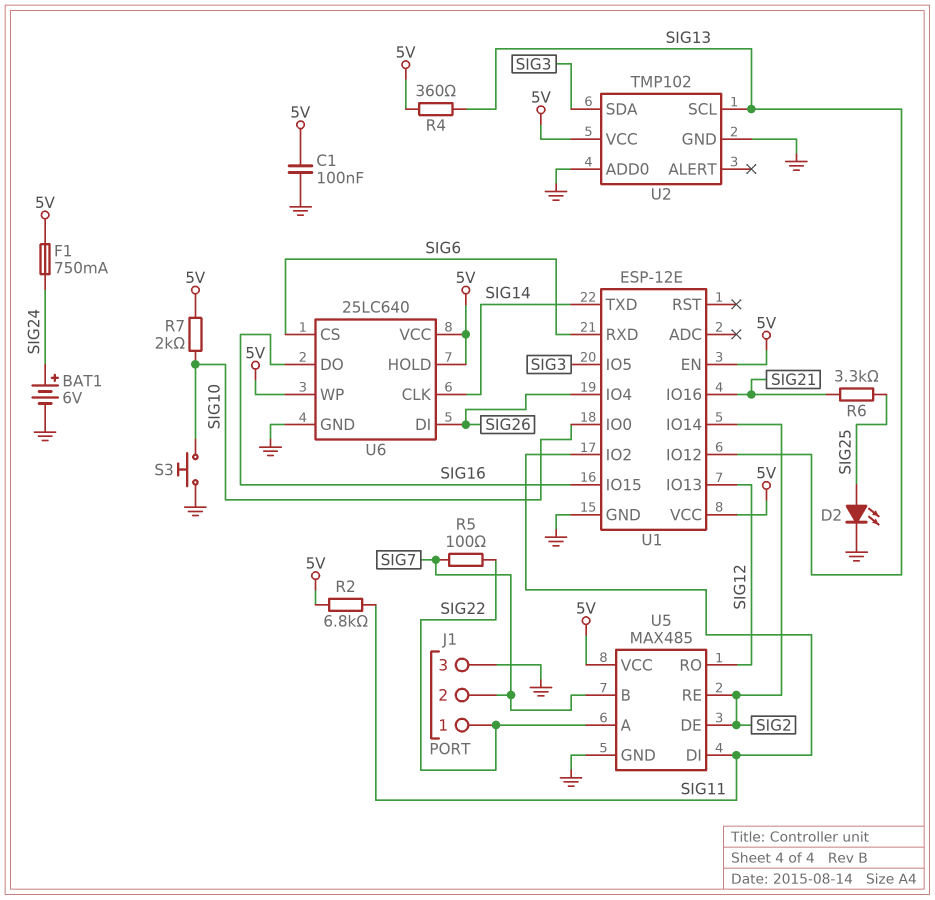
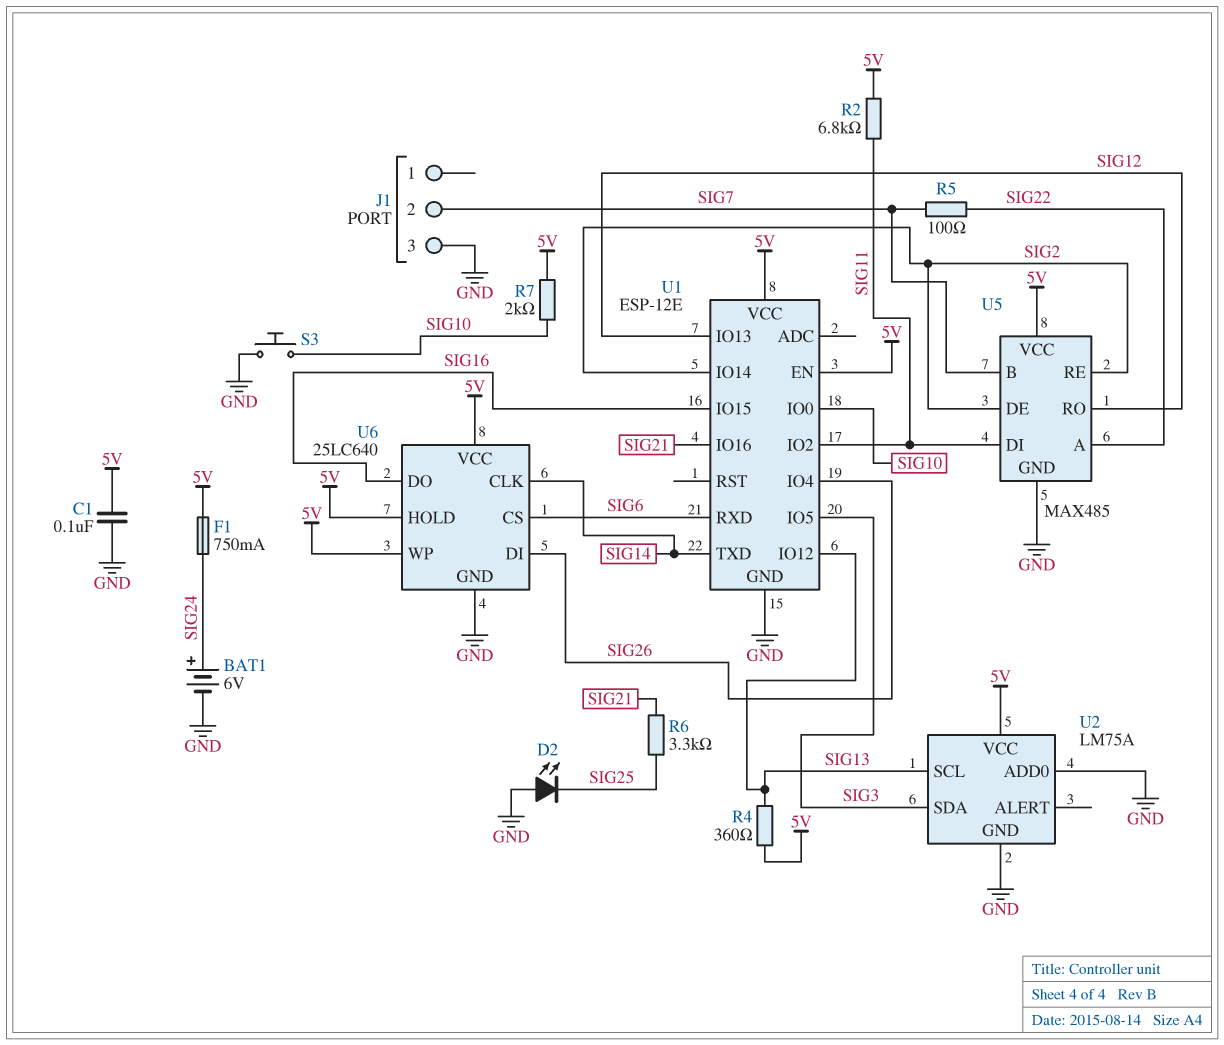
D2: LED (A SIG25, K GND) -> LED (A GND, K SIG25)
J1 pin 1: SIG22 -> none
U2: TMP102 -> LM75A

